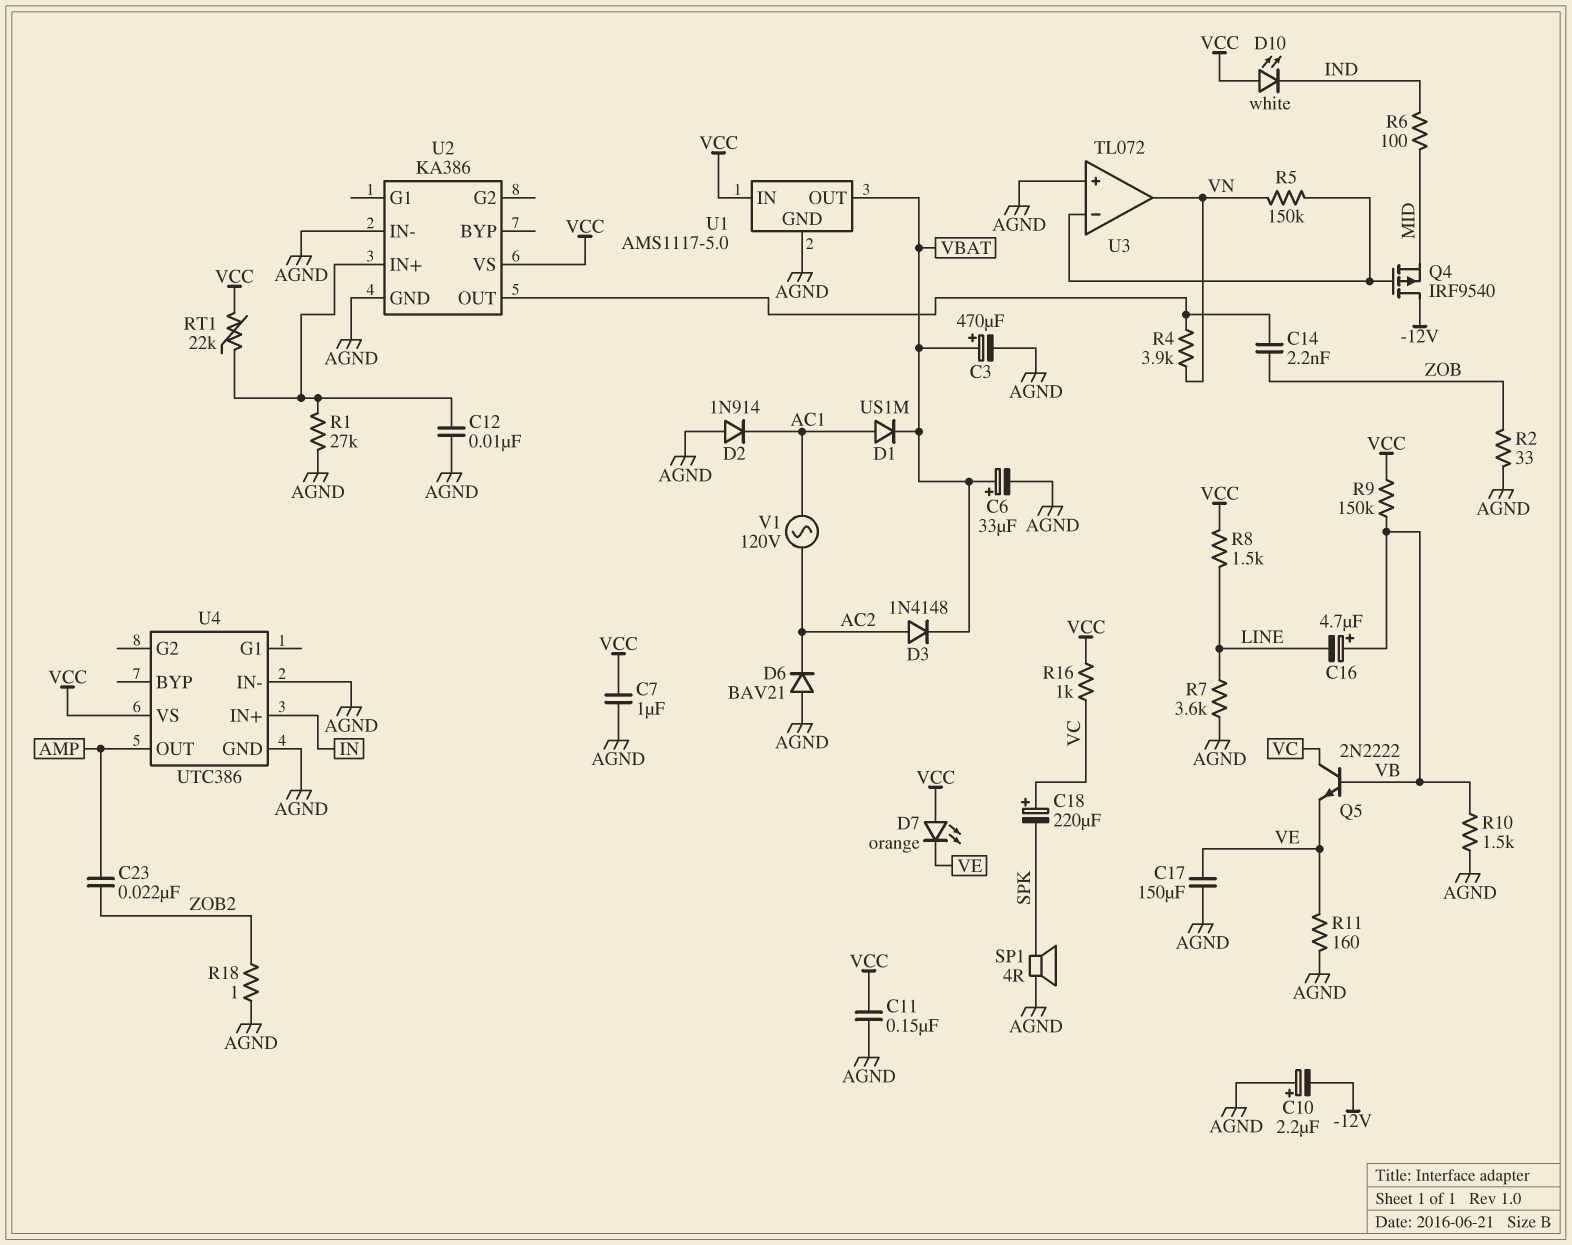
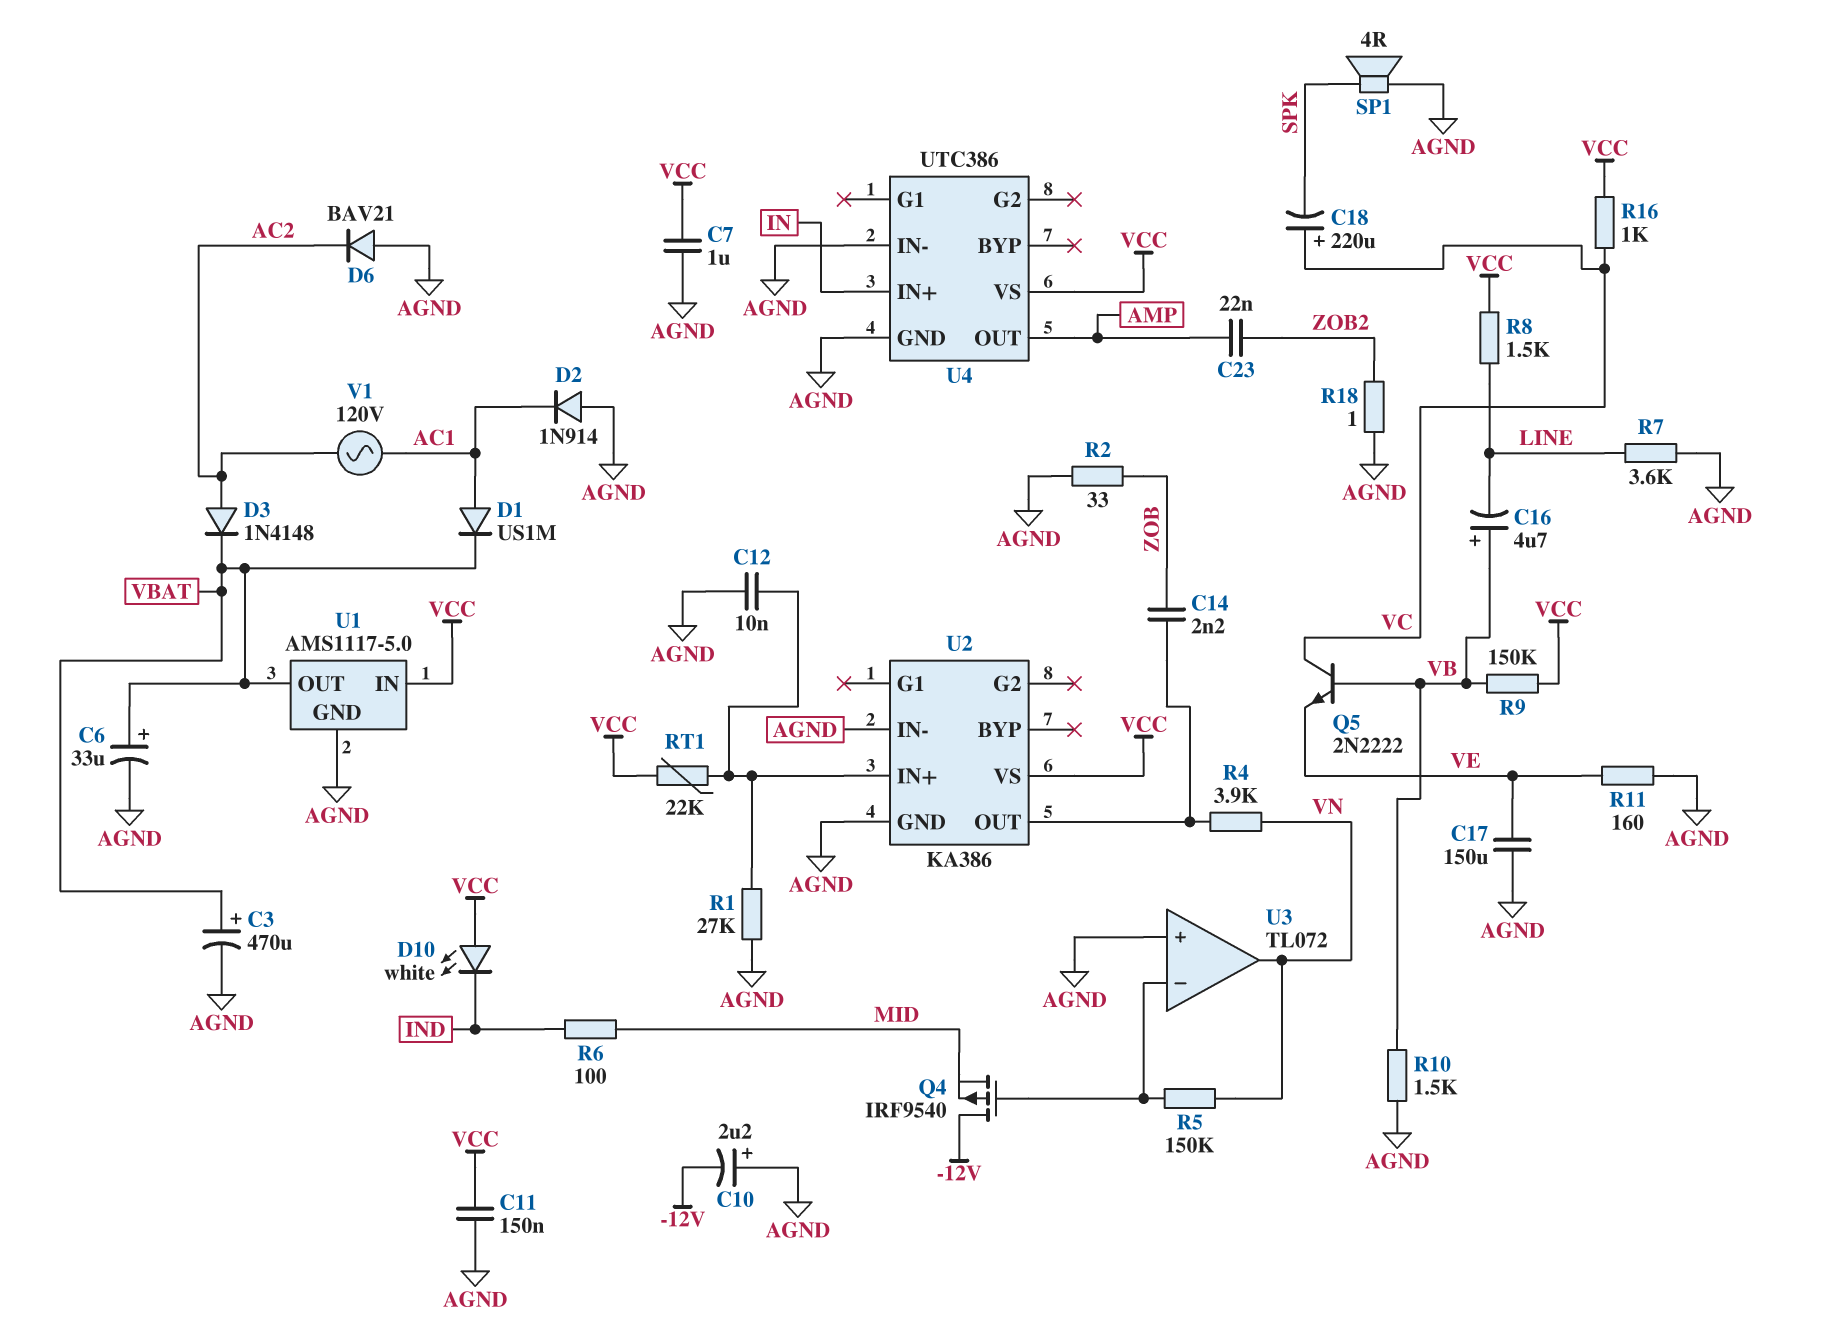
D7: LED orange (A VCC, K VE) -> none

